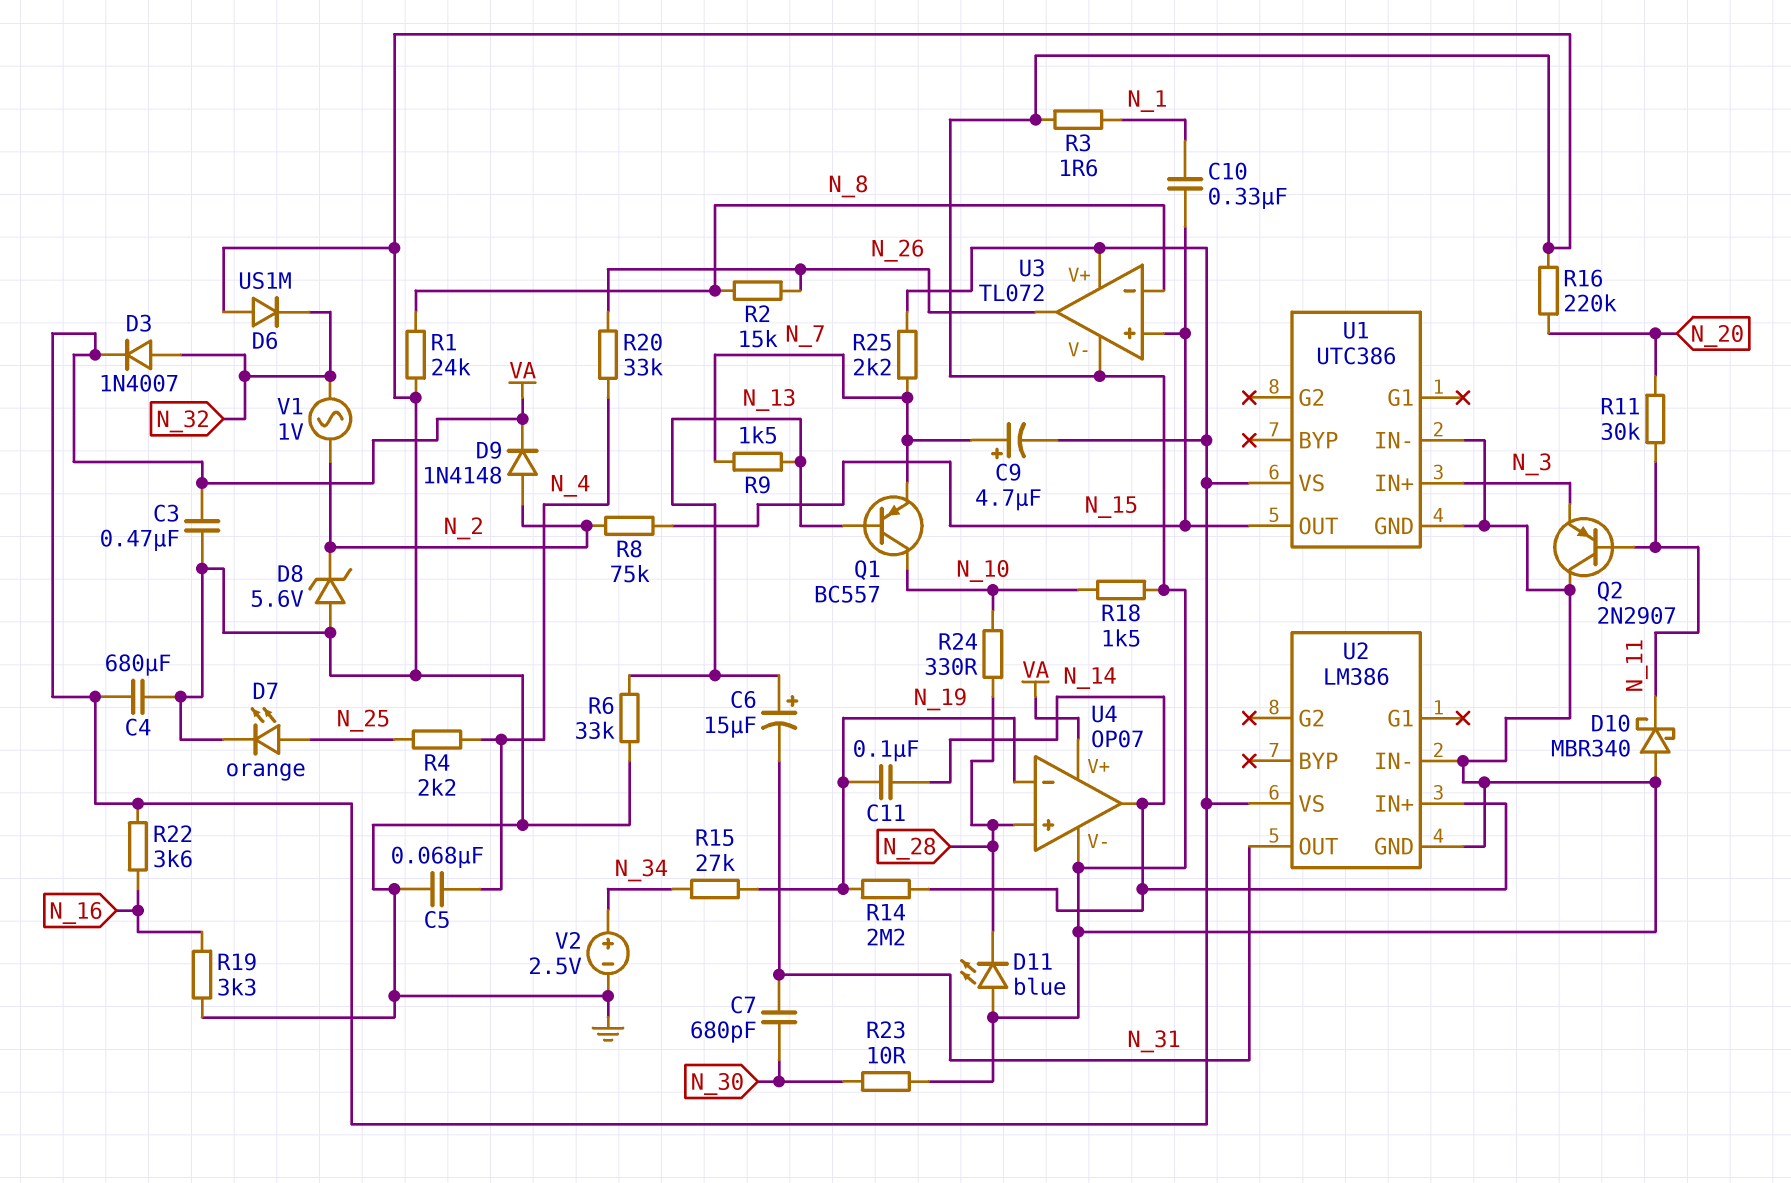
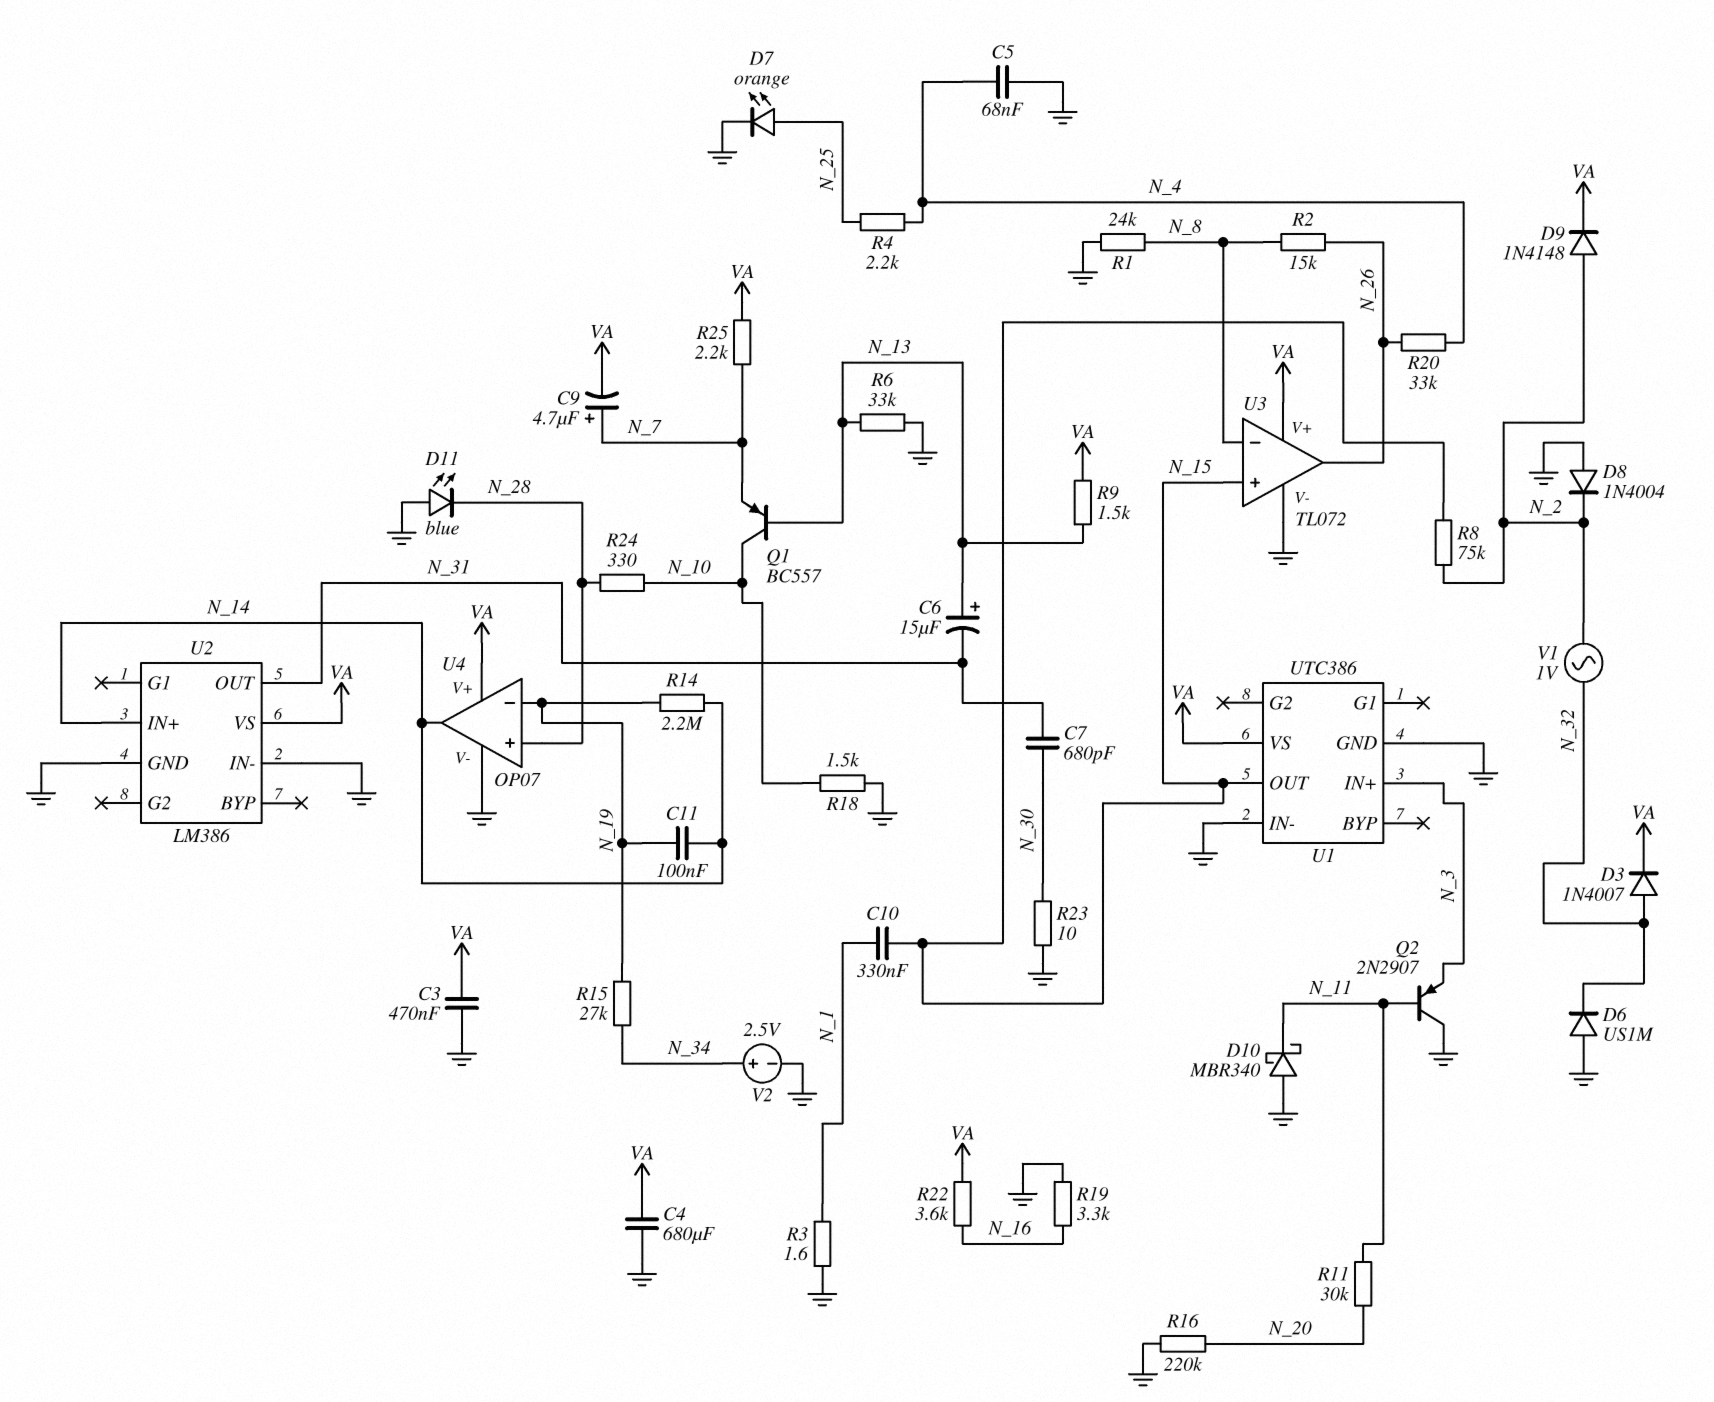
D8: zener 5.6V (A GND, K N_2) -> diode 1N4004 (A GND, K N_2)
R9: 1.5k (N_7, N_13) -> 1.5k (N_13, VA)

